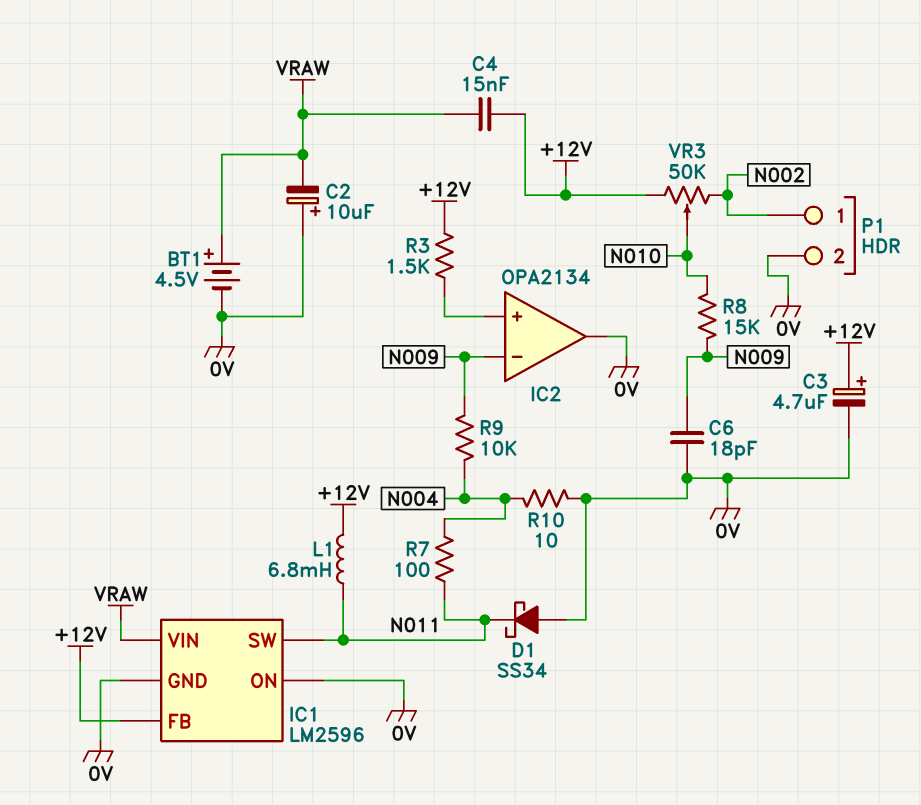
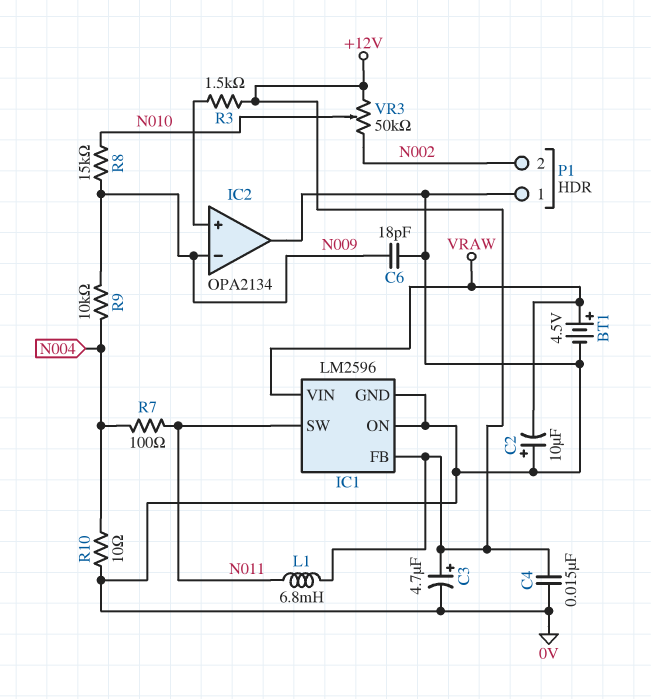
C4: 15nF (+12V, VRAW) -> 15nF (+12V, 0V)
D1: schottky SS34 (A 0V, K N011) -> none
P1 pin 1: N002 -> 0V
P1 pin 2: 0V -> N002

